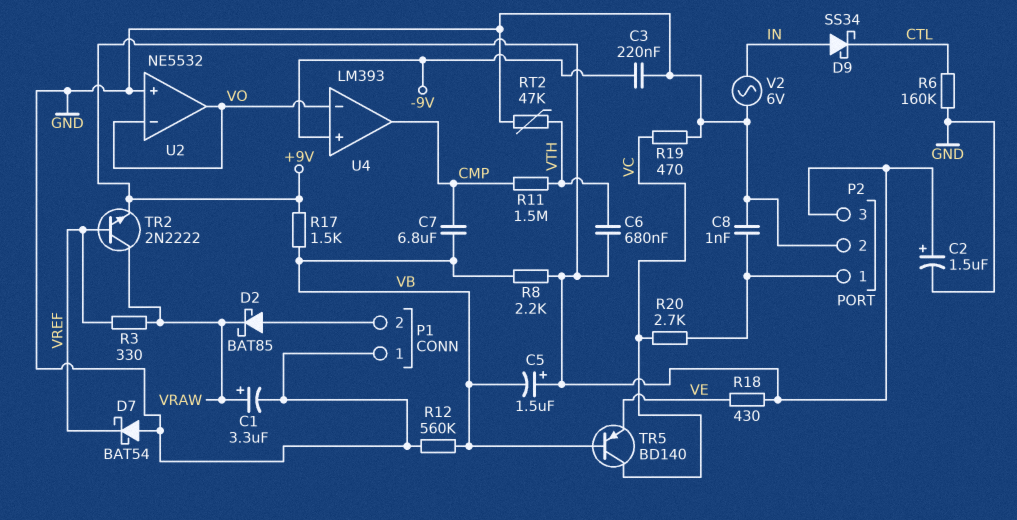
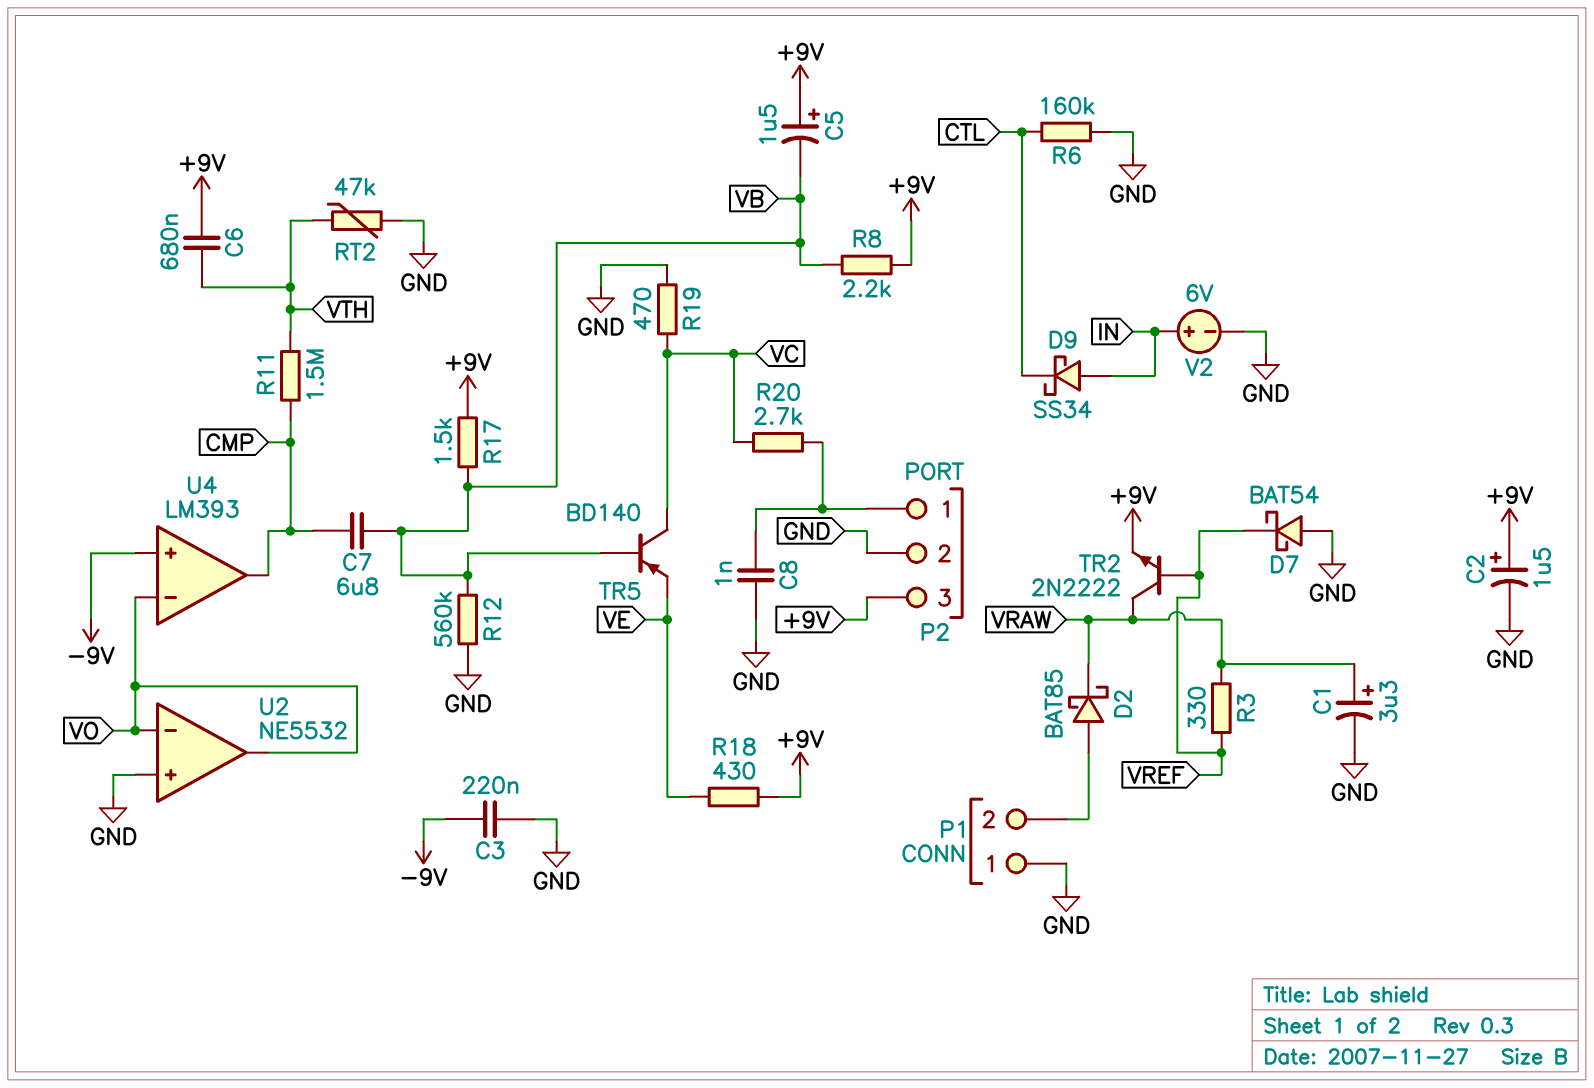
V2: AC 6V (GND, IN) -> 6V (plus IN, minus GND)

